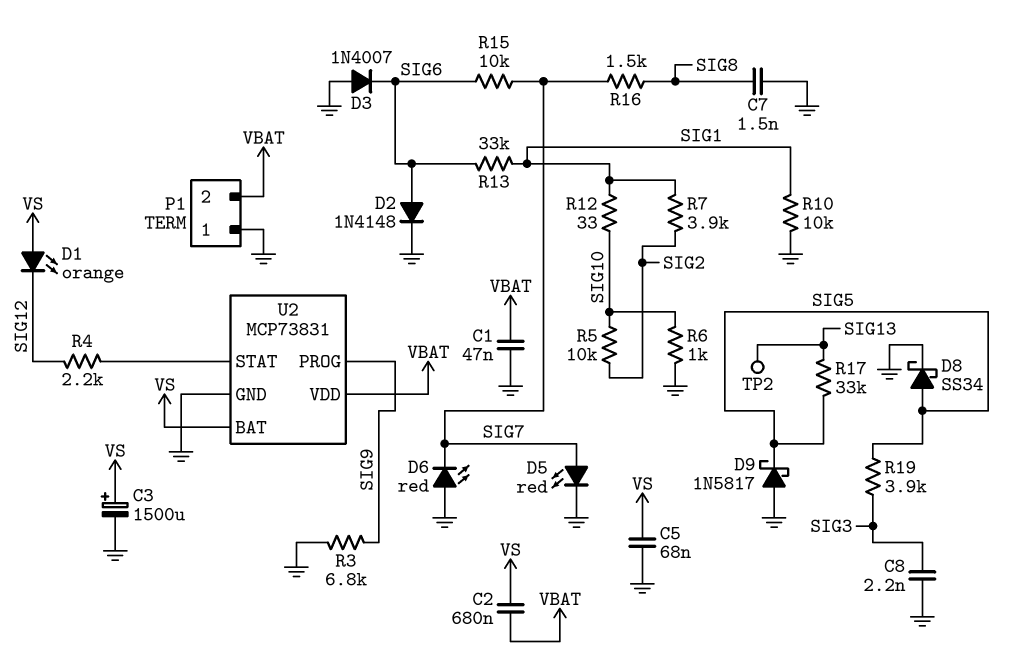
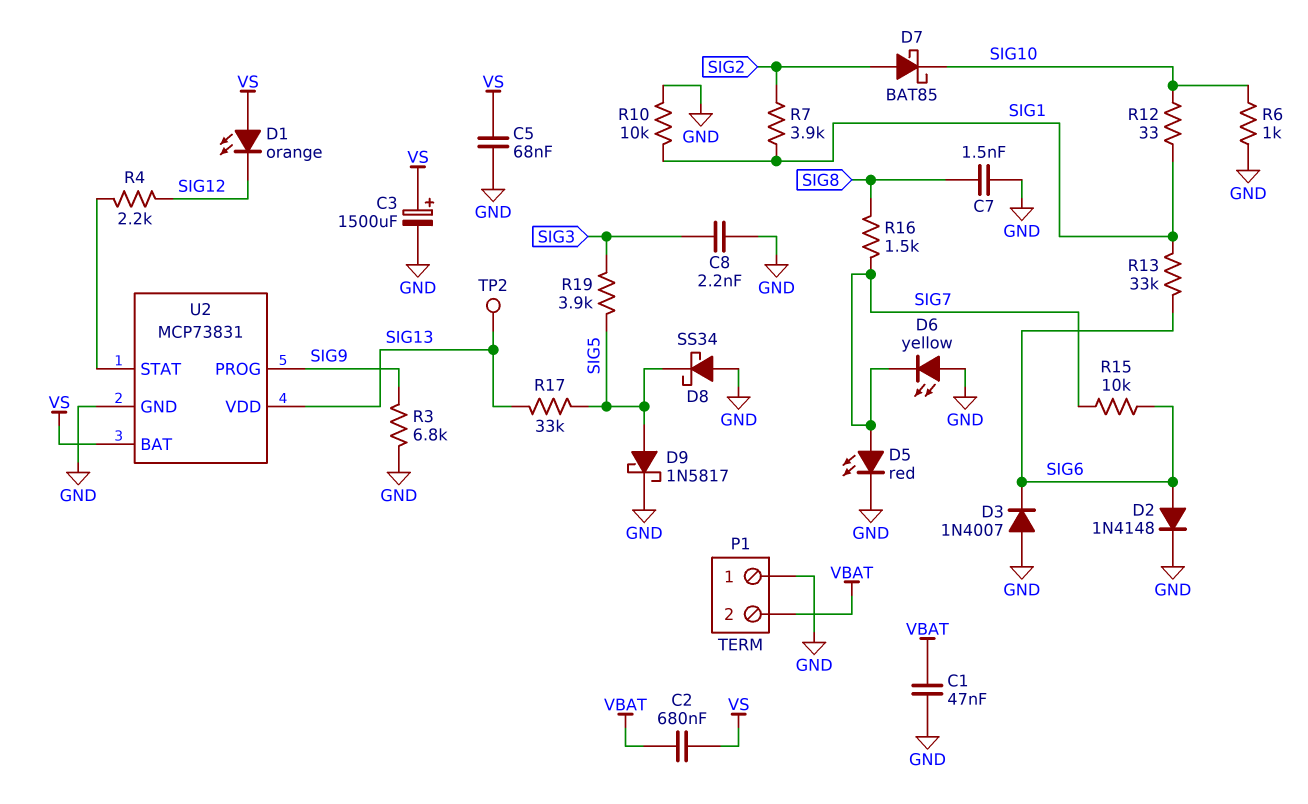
D6: LED red (A GND, K SIG7) -> LED yellow (A GND, K SIG7)
D7: none -> schottky BAT85 (A SIG2, K SIG10)
D8: schottky SS34 (A SIG5, K GND) -> schottky SS34 (A GND, K SIG5)
D9: schottky 1N5817 (A GND, K SIG5) -> schottky 1N5817 (A SIG5, K GND)
R5: 10k (SIG2, SIG10) -> none
U2 pin VDD: VBAT -> SIG13

